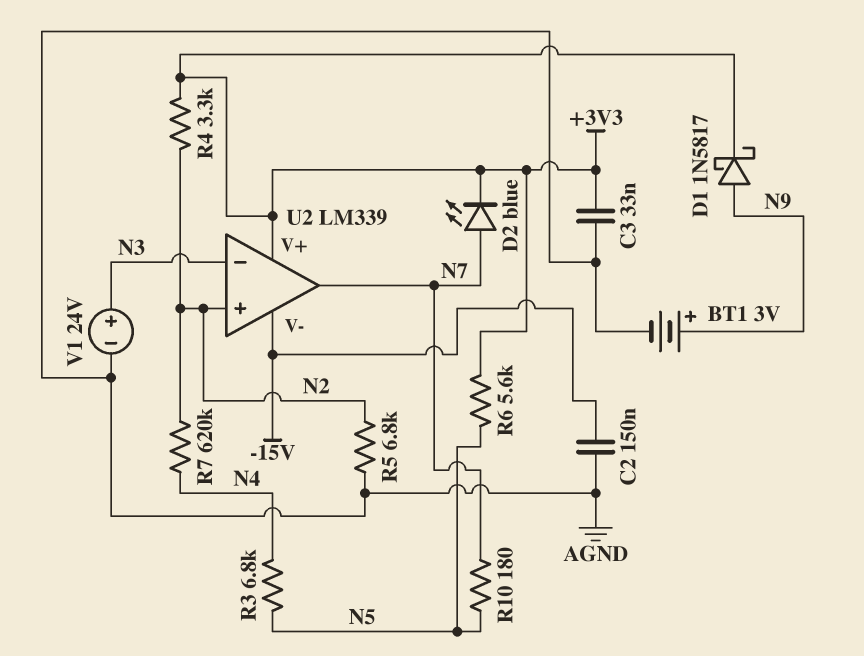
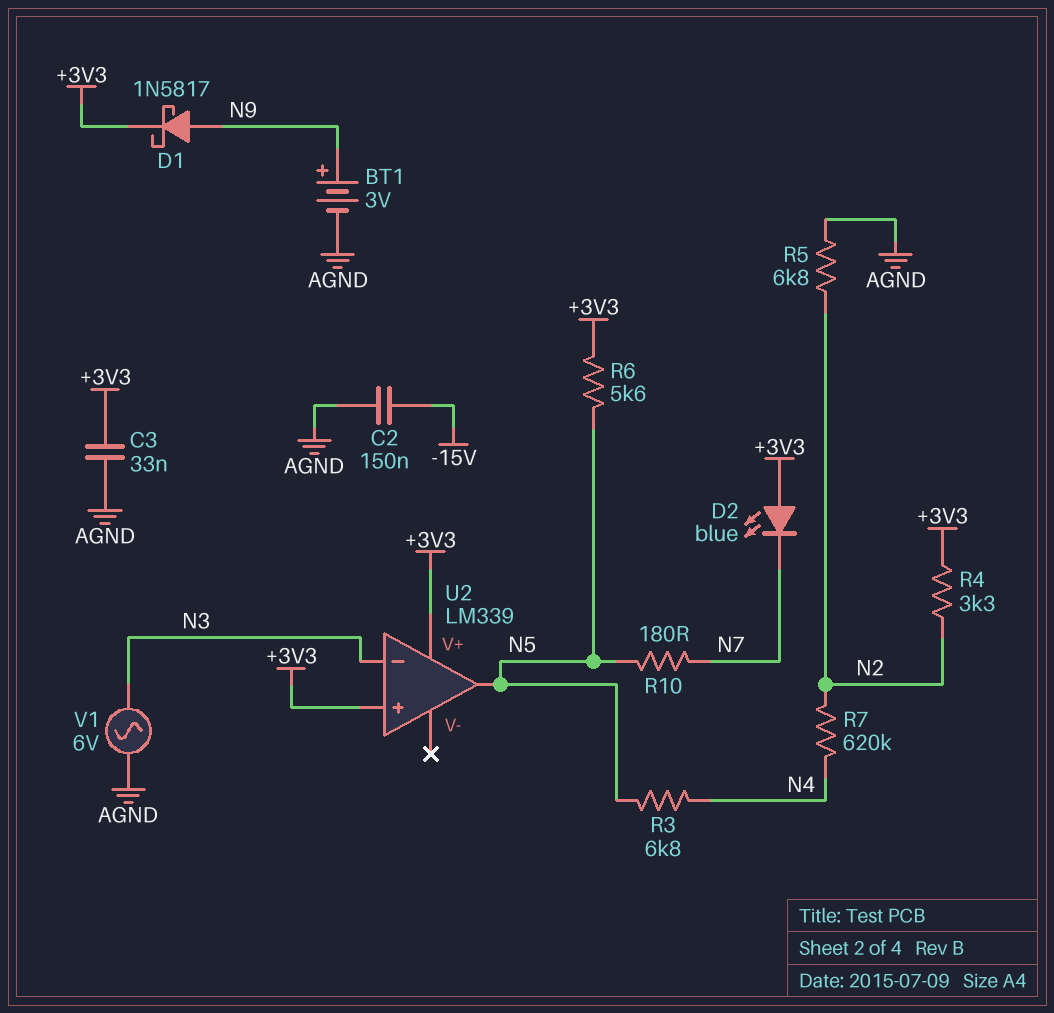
D2: LED blue (A N7, K +3V3) -> LED blue (A +3V3, K N7)
U2 pin V-: -15V -> none
U2 pin in+: N2 -> +3V3
U2 pin out: N7 -> N5
V1: 24V (plus N3, minus AGND) -> AC 6V (AGND, N3)

